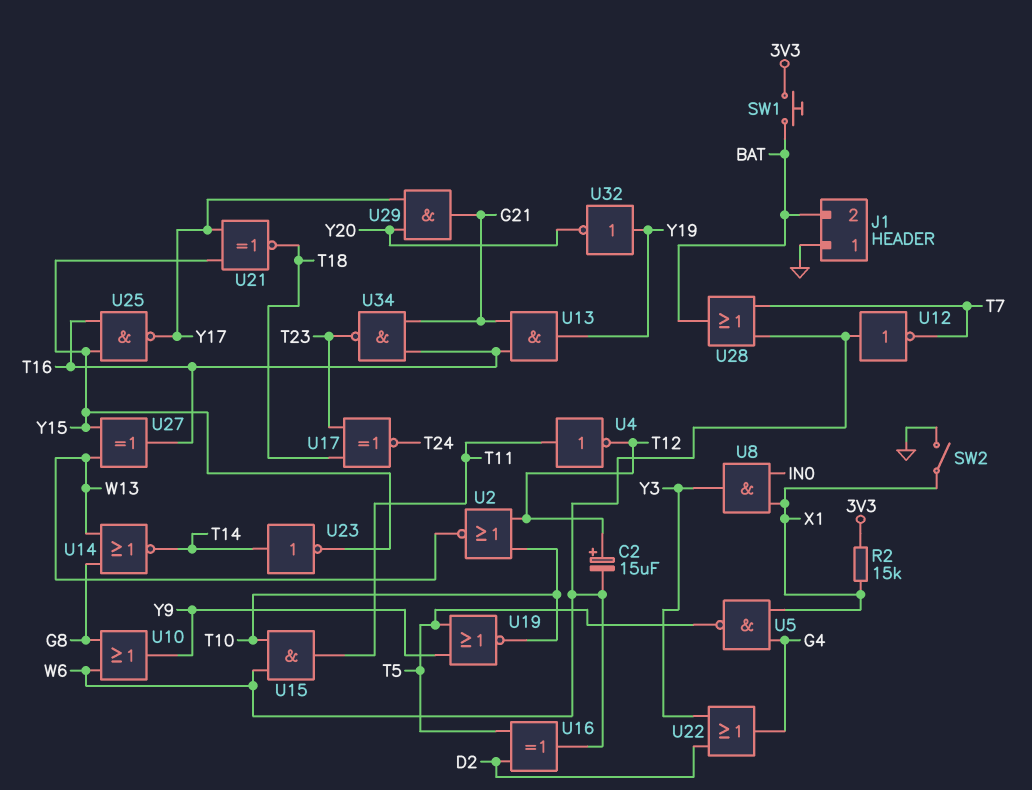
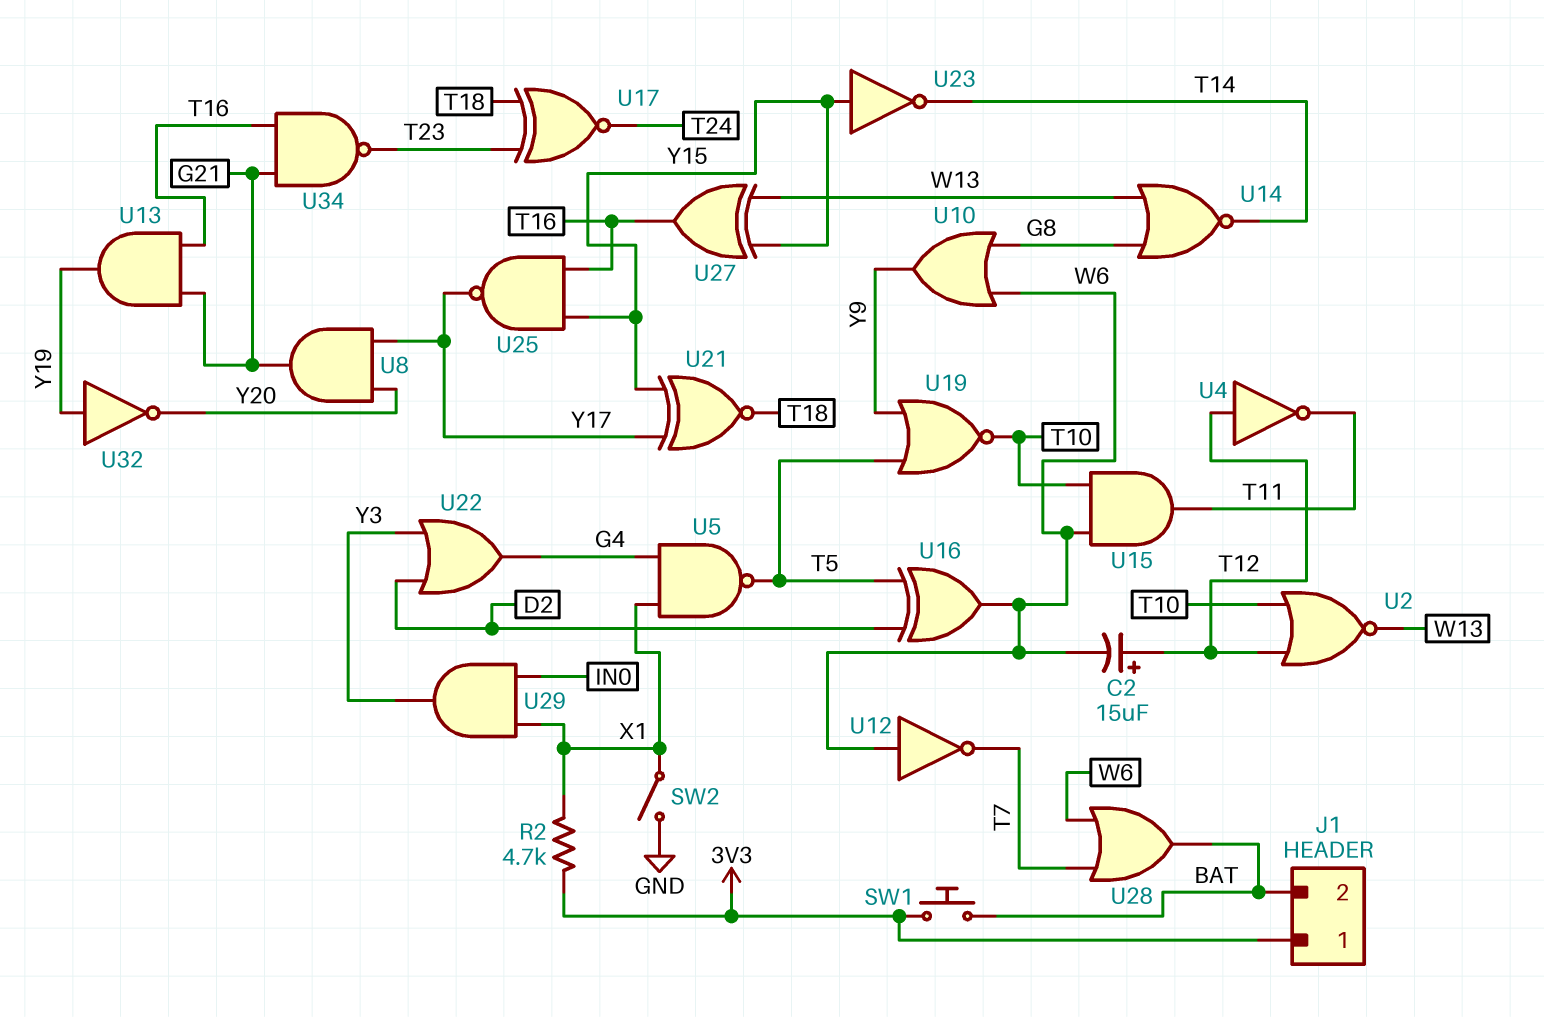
J1 pin 1: GND -> 3V3
R2: 15k (3V3, X1) -> 4.7k (3V3, X1)
U4: NOT (in T11, out T12) -> NOT (in T12, out T11)
U8: AND (in IN0, in X1, out Y3) -> AND (in Y17, in Y20, out G21)
U23: NOT (in T14, out Y15) -> NOT (in Y15, out T14)
U29: AND (in Y17, in Y20, out G21) -> AND (in IN0, in X1, out Y3)

